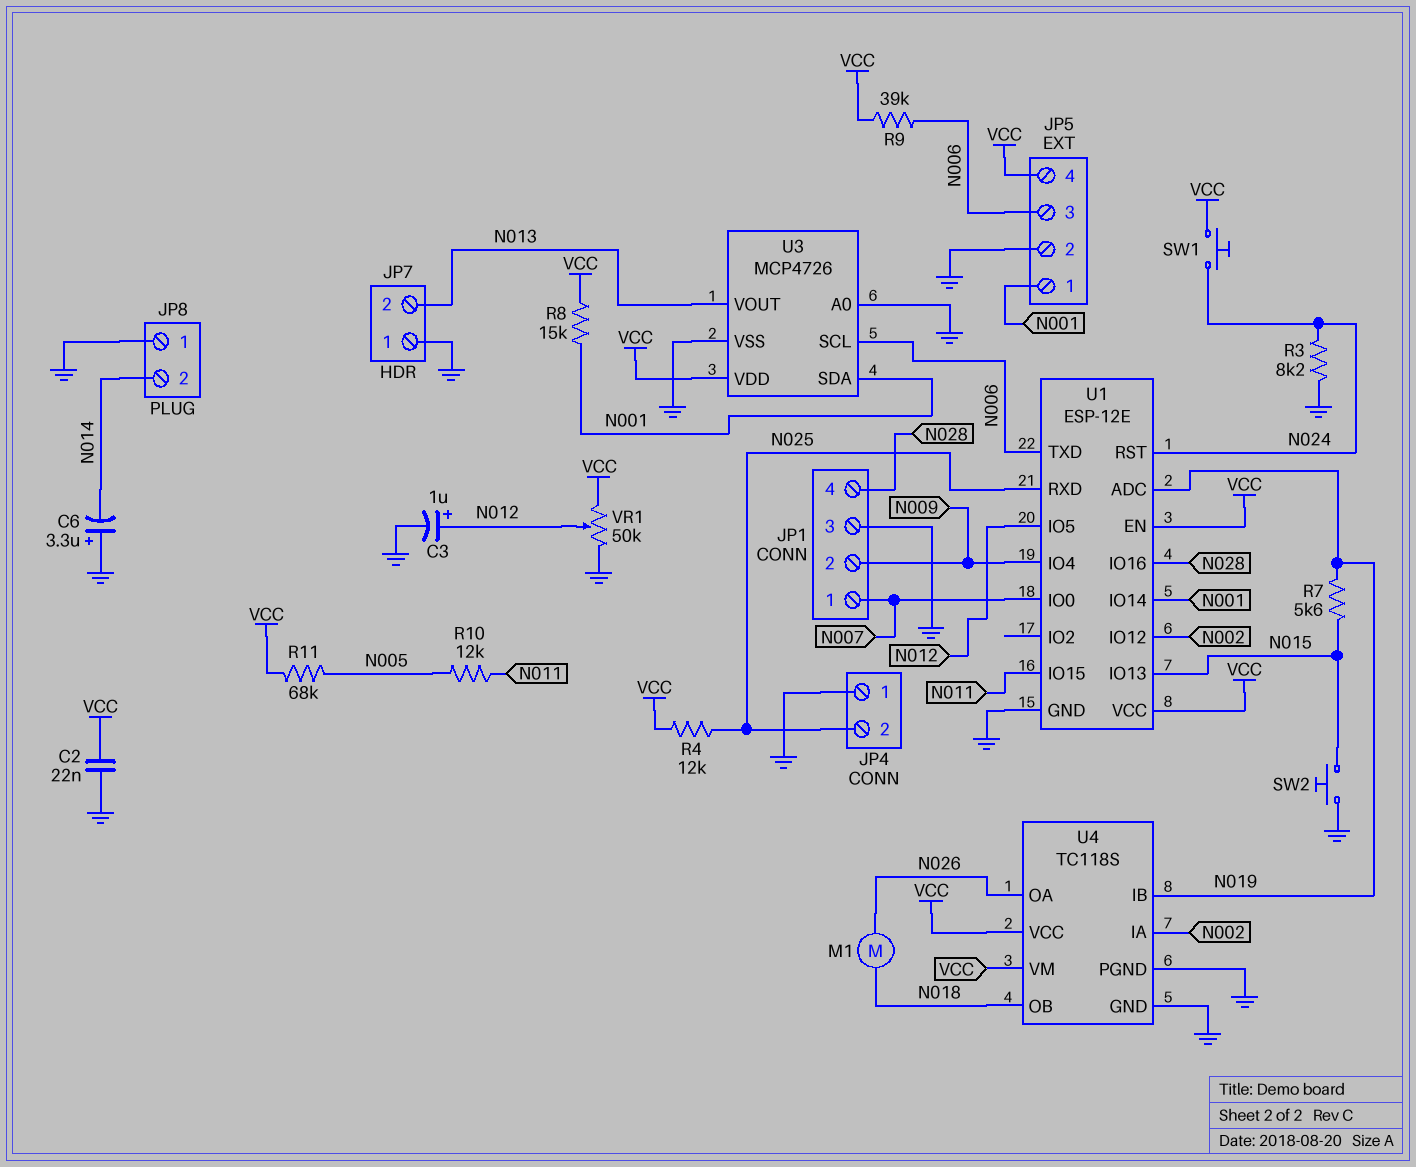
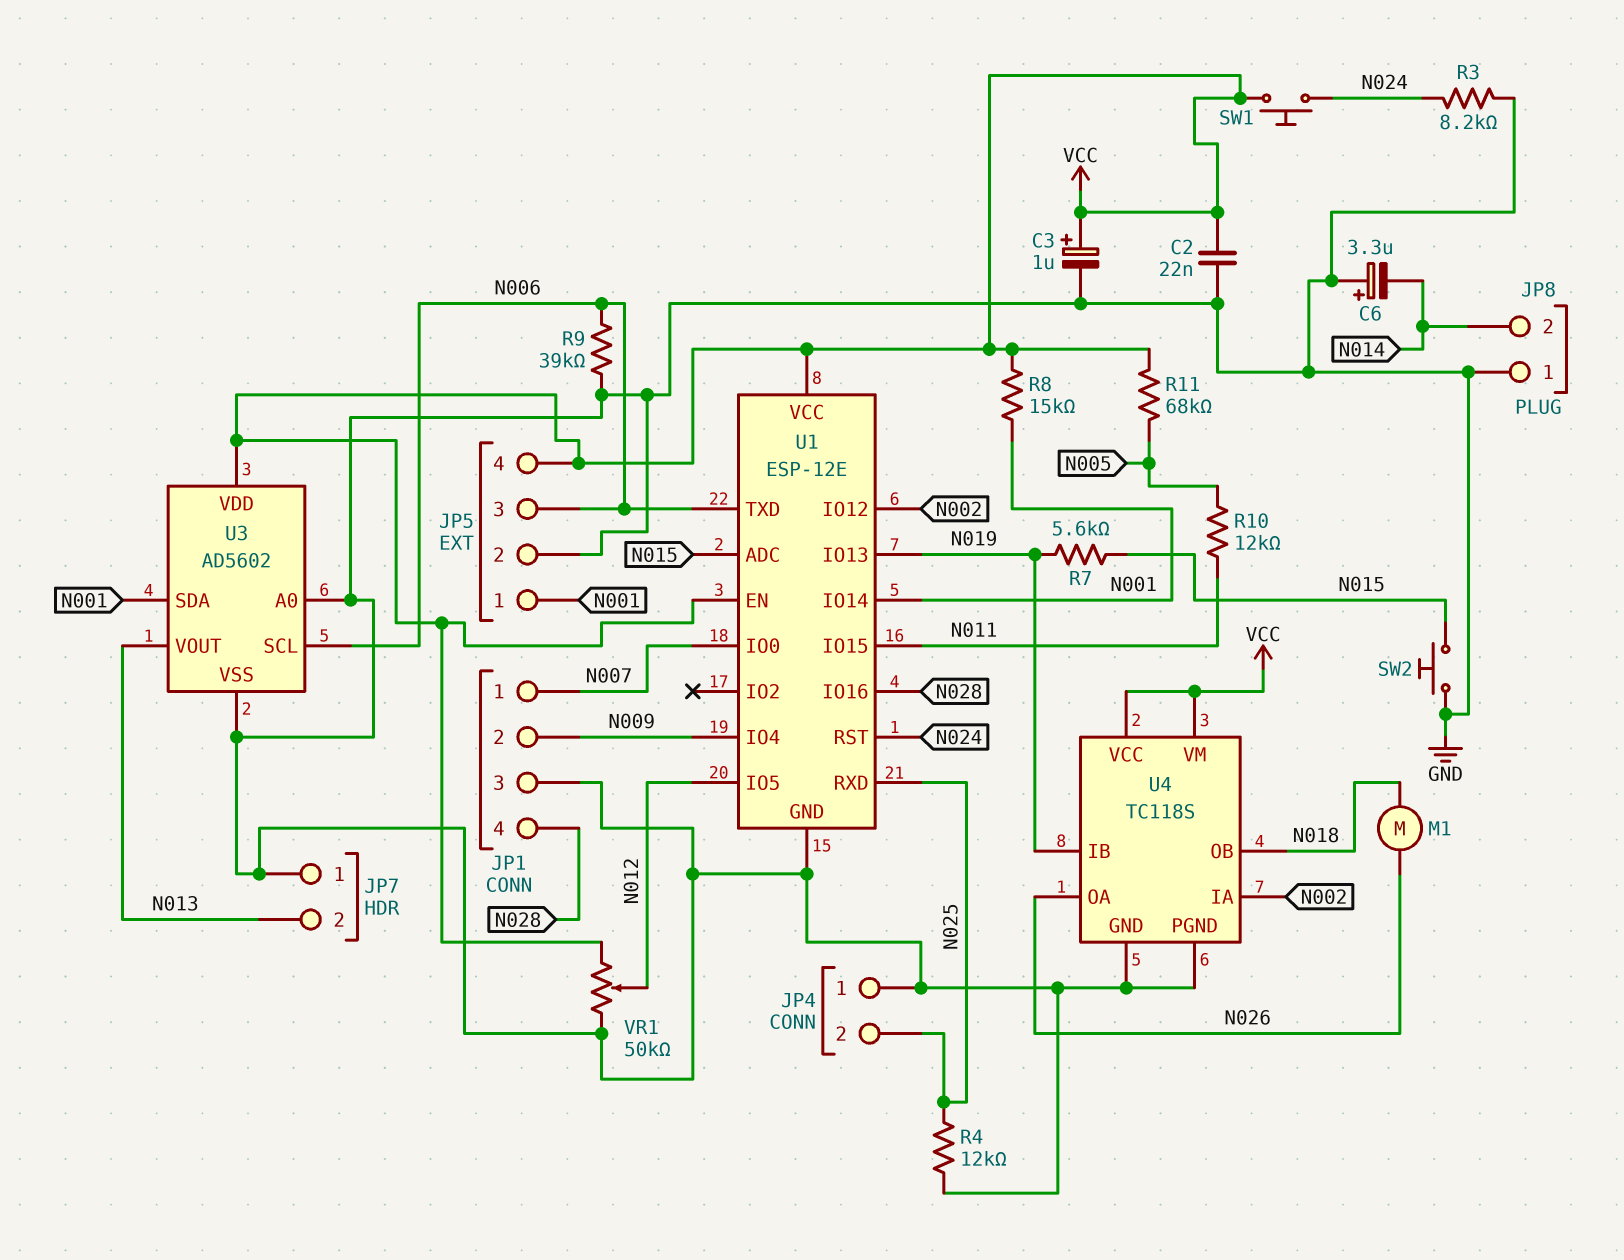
C3: 1uF (plus N012, minus GND) -> 1uF (plus VCC, minus GND)
R4: 12k (N025, VCC) -> 12k (GND, N025)
R9: 39k (N006, VCC) -> 39k (GND, N006)
U1 pin ADC: N019 -> N015
U1 pin IO13: N015 -> N019
U3: MCP4726 -> AD5602

